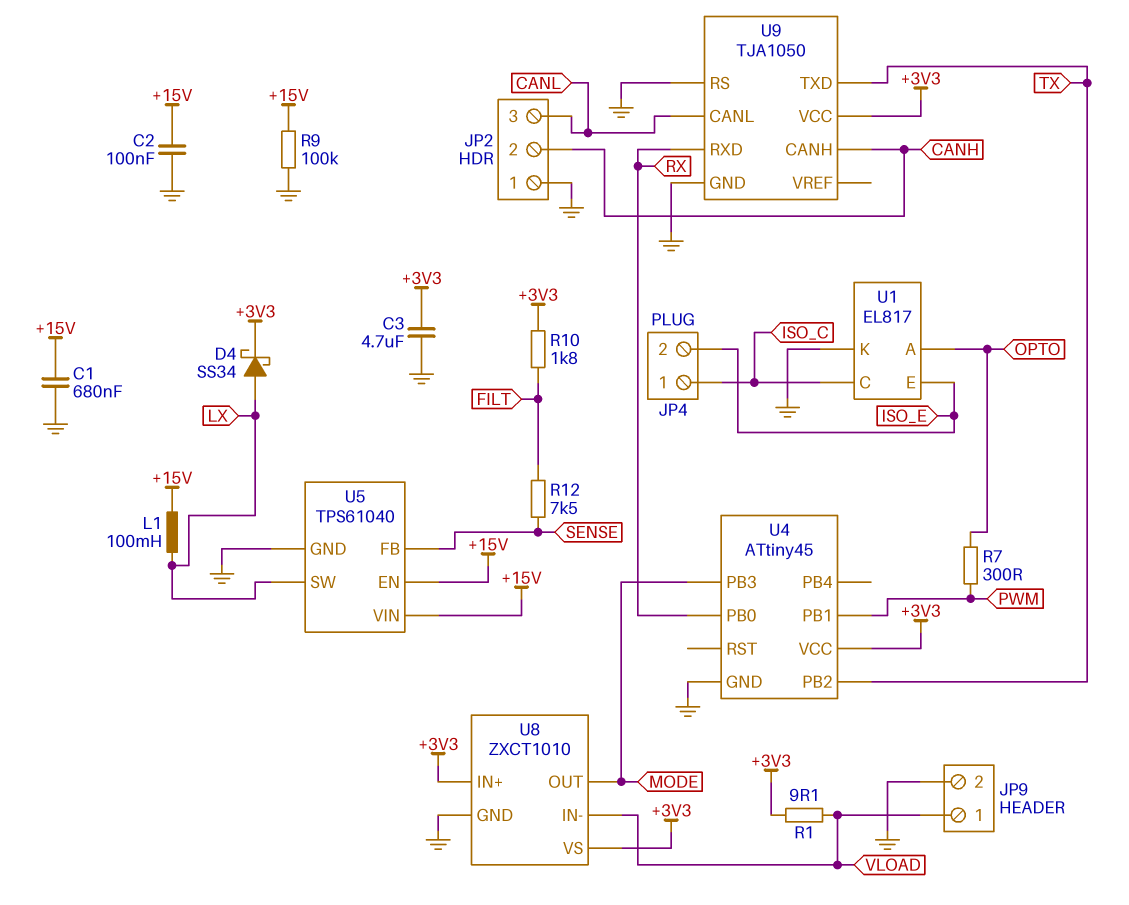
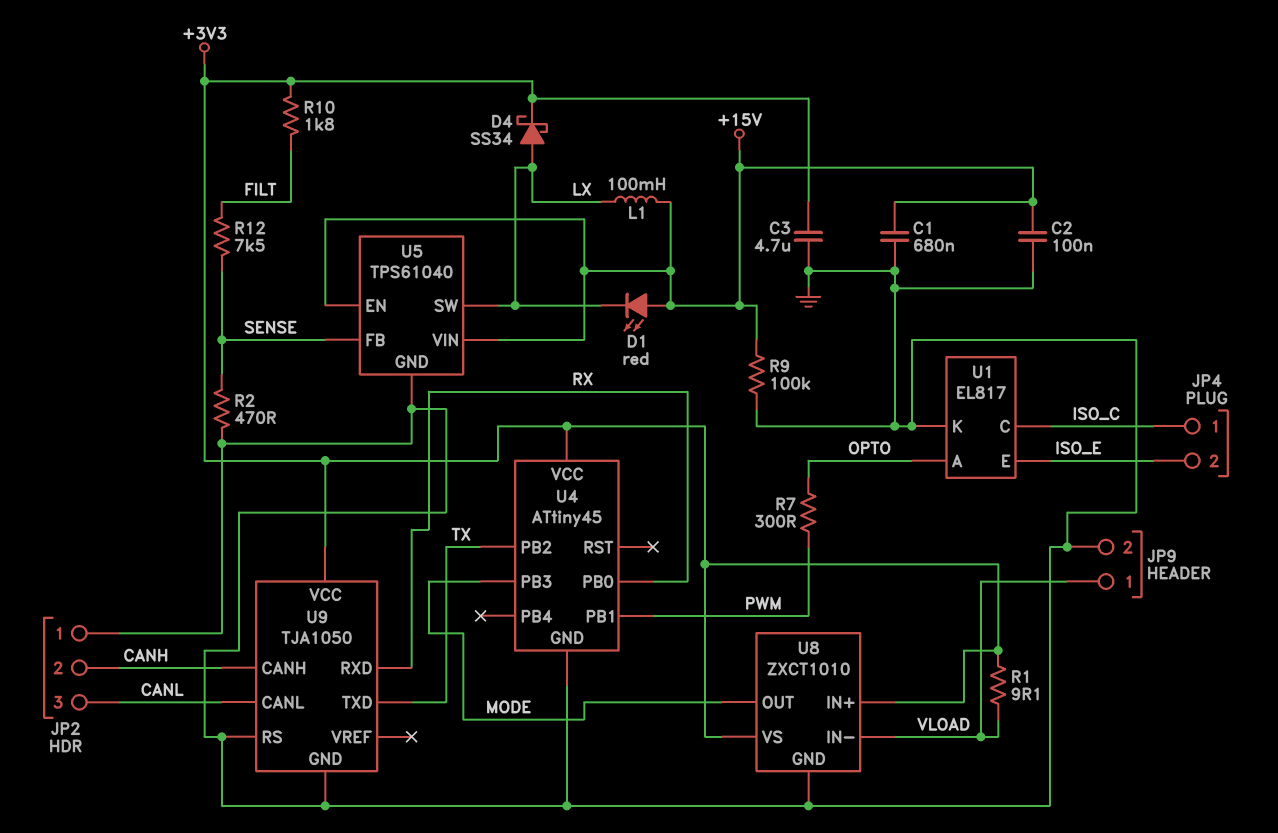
D1: none -> LED red (A +15V, K LX)
R2: none -> 470 (GND, SENSE)

